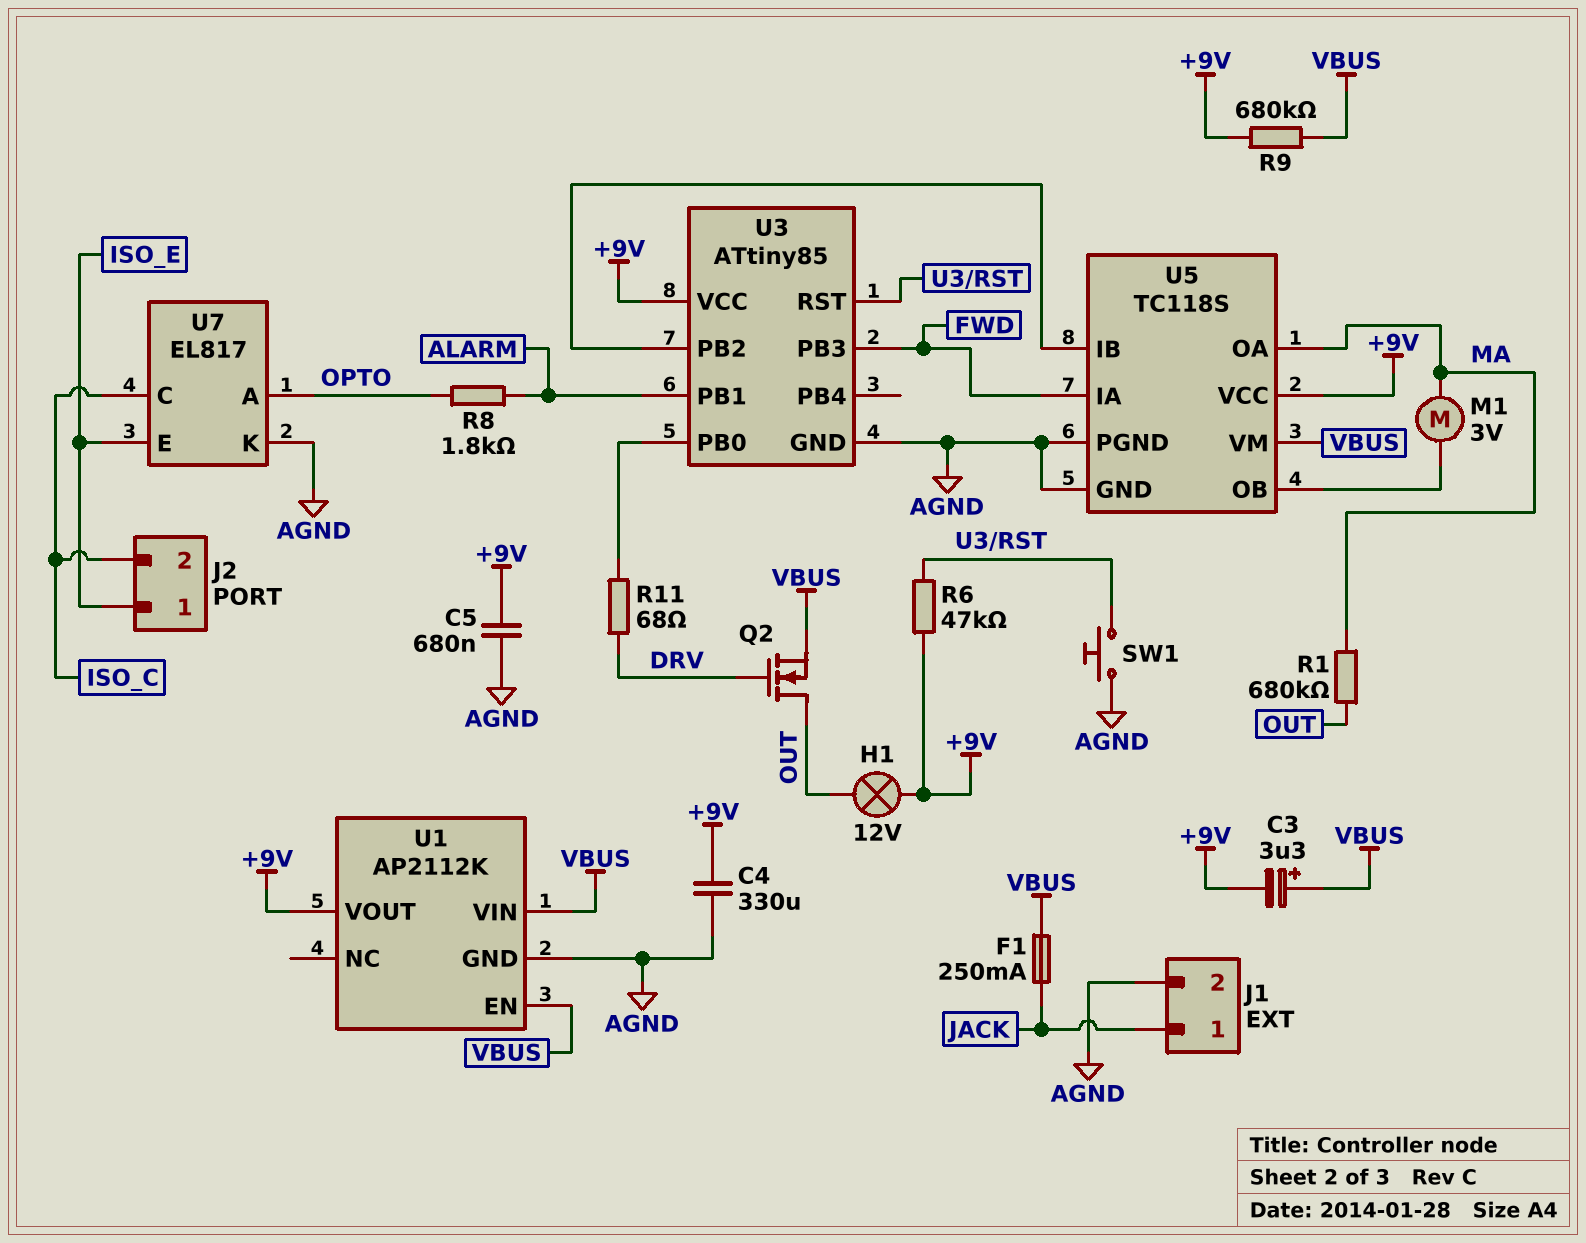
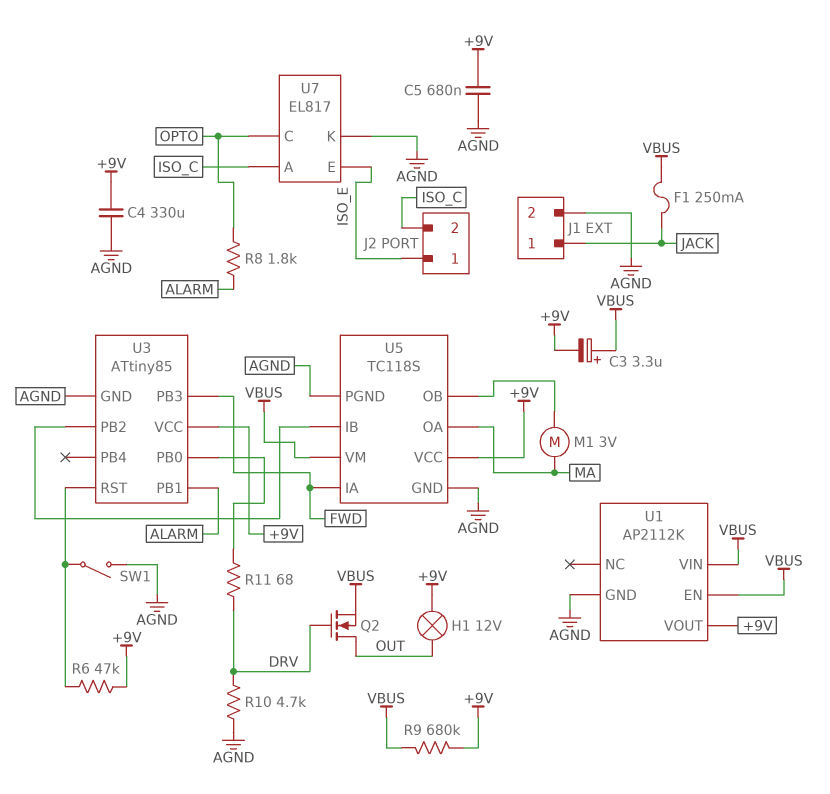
R1: 680k (MA, OUT) -> none
R10: none -> 4.7k (AGND, DRV)
SW1: button (AGND, U3/RST) -> switch (AGND, U3/RST)
U7 pin A: OPTO -> ISO_C
U7 pin C: ISO_C -> OPTO

